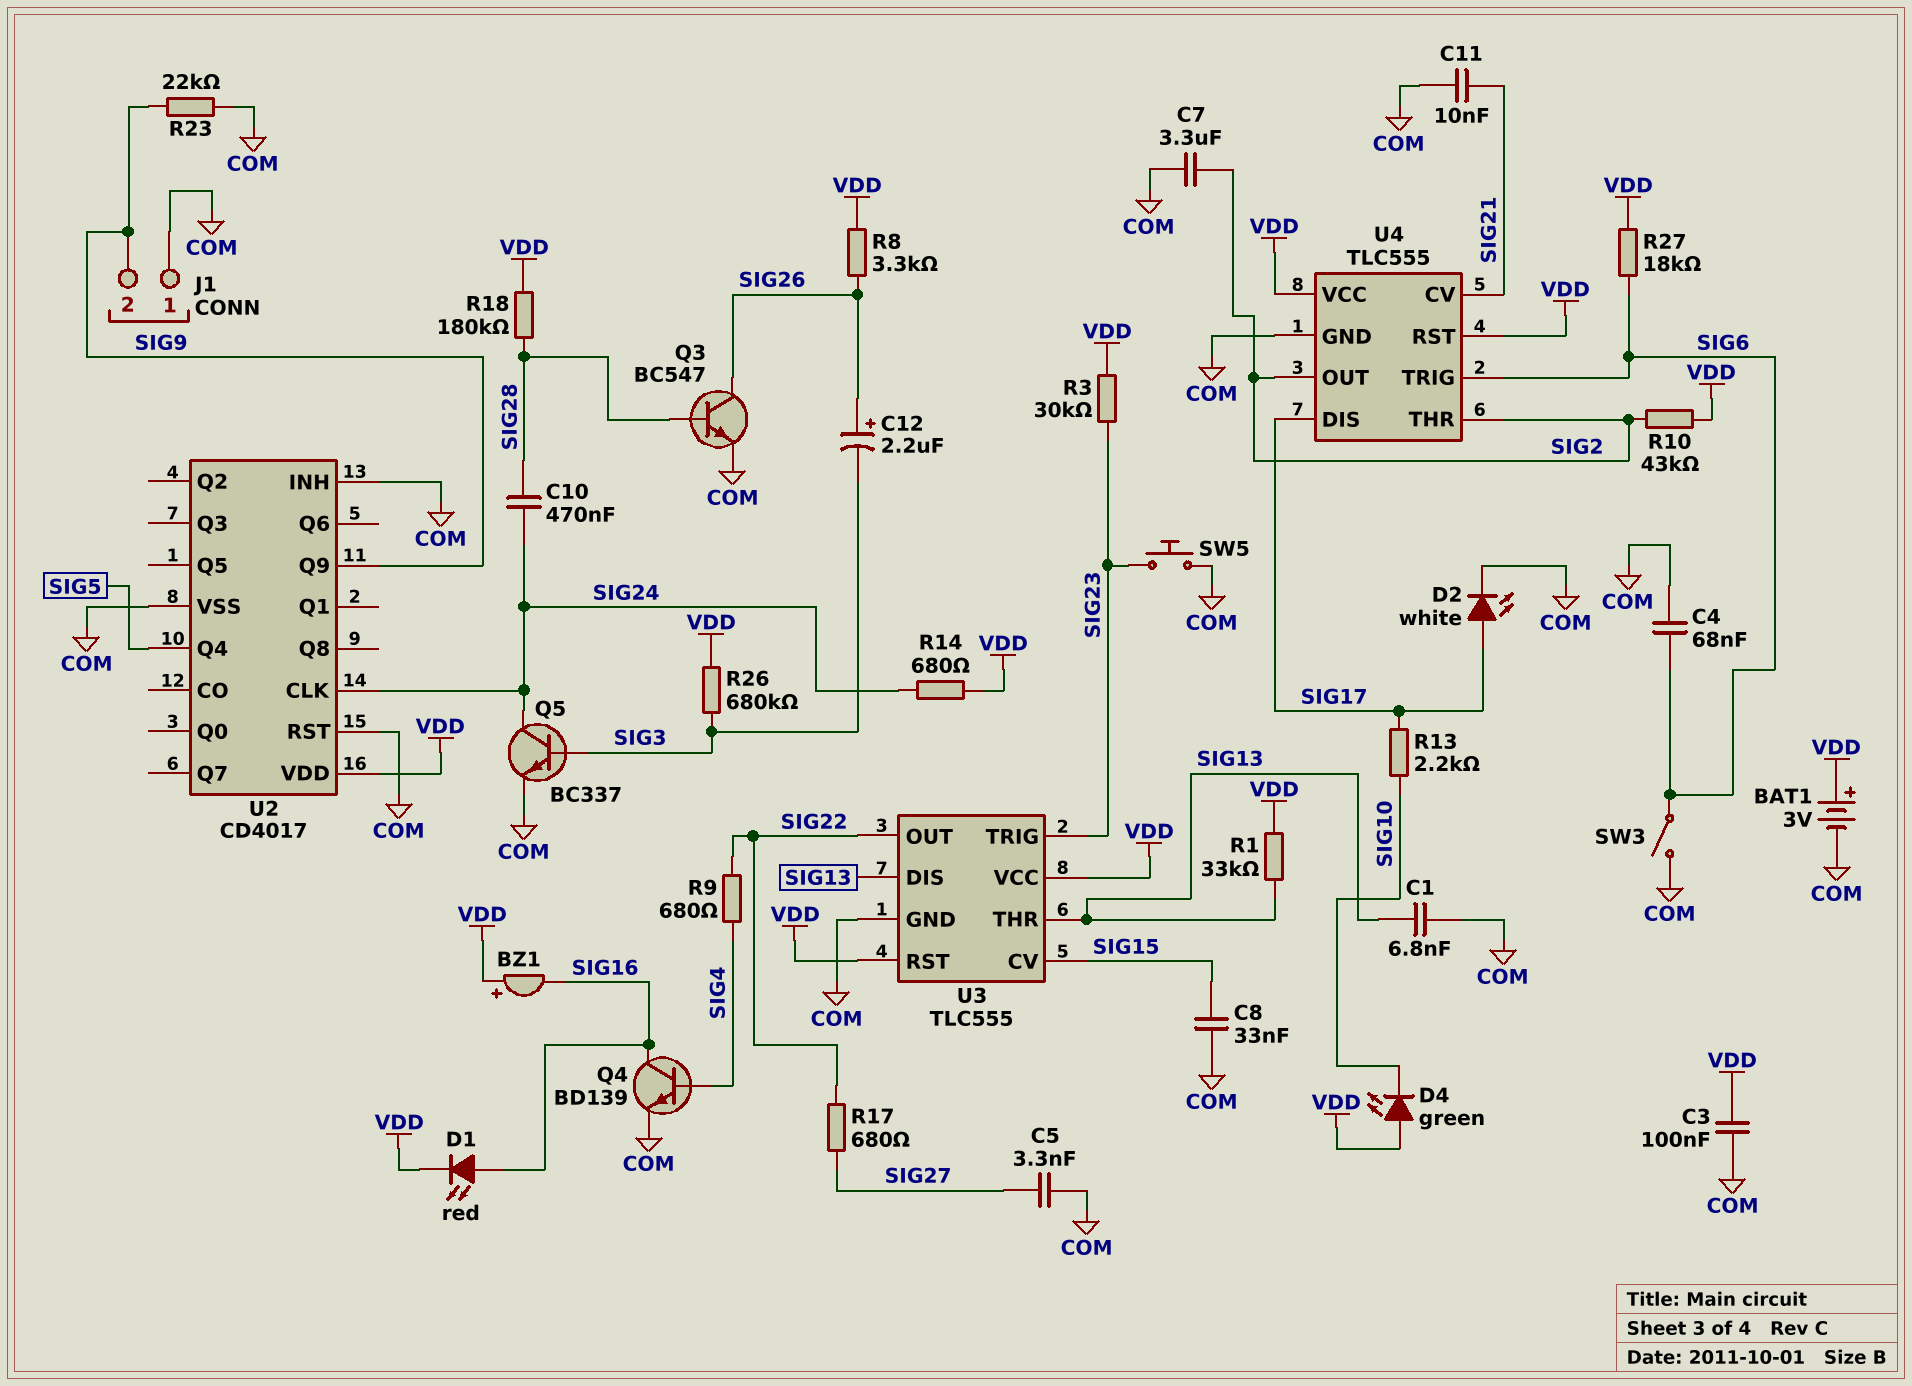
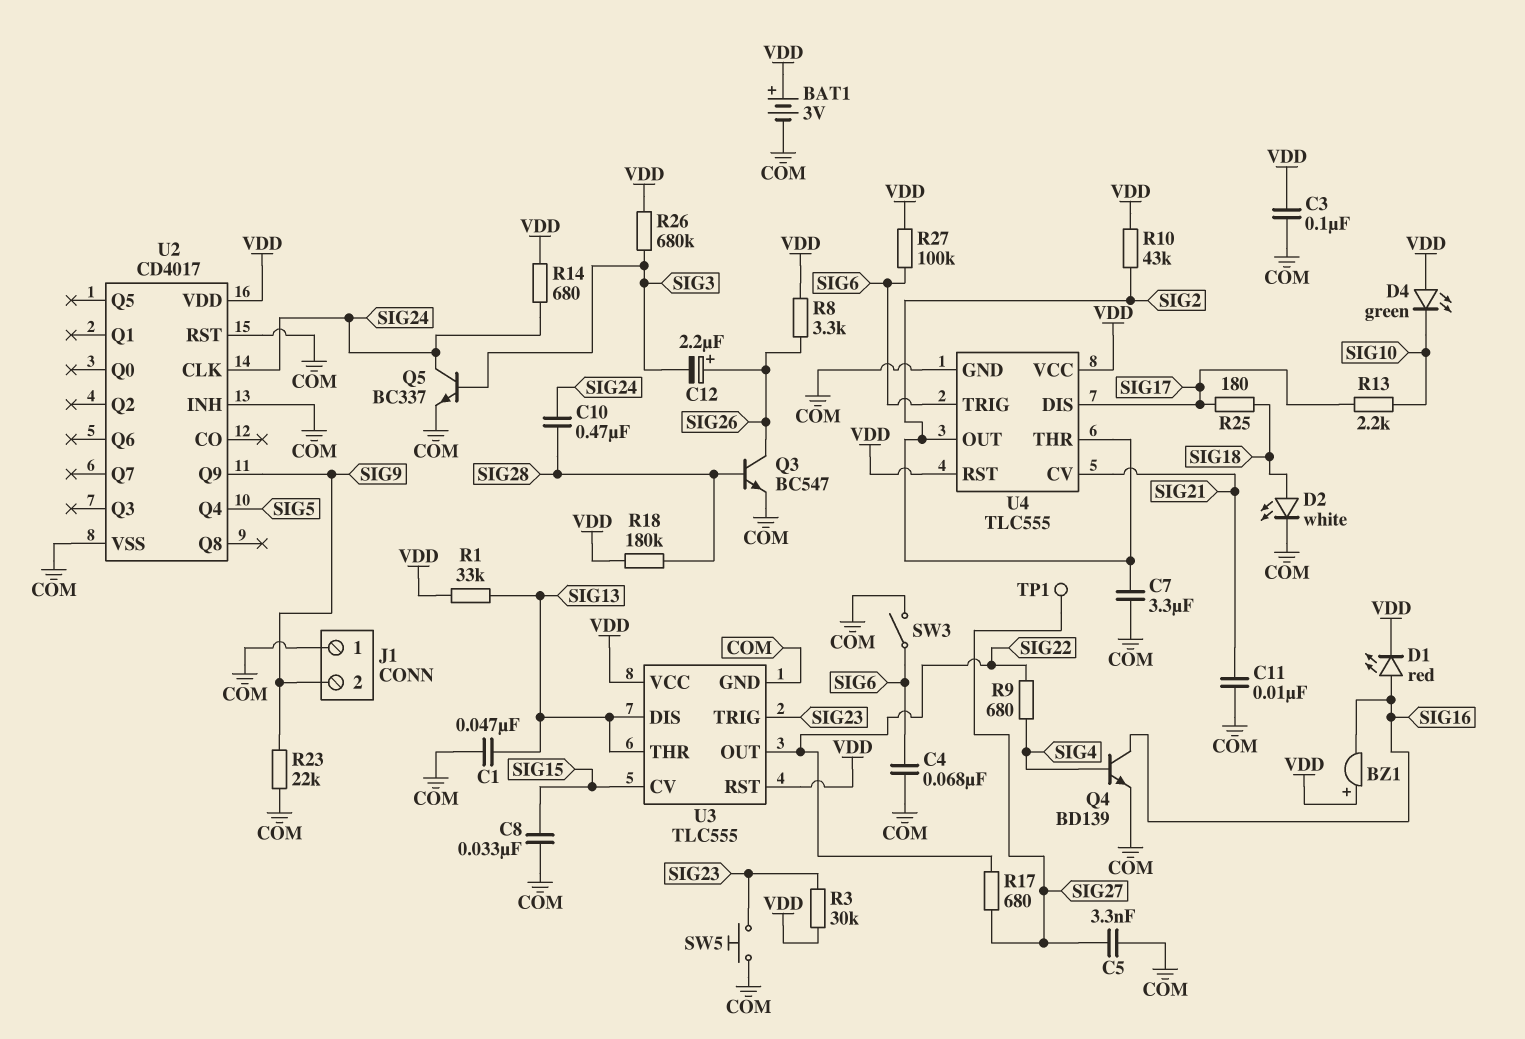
C1: 6.8nF (COM, SIG13) -> 47nF (COM, SIG13)
D2: LED white (A SIG17, K COM) -> LED white (A SIG18, K COM)
R25: none -> 180 (SIG17, SIG18)
R27: 18k (SIG6, VDD) -> 100k (SIG6, VDD)
TP1: none -> test point (SIG27)

